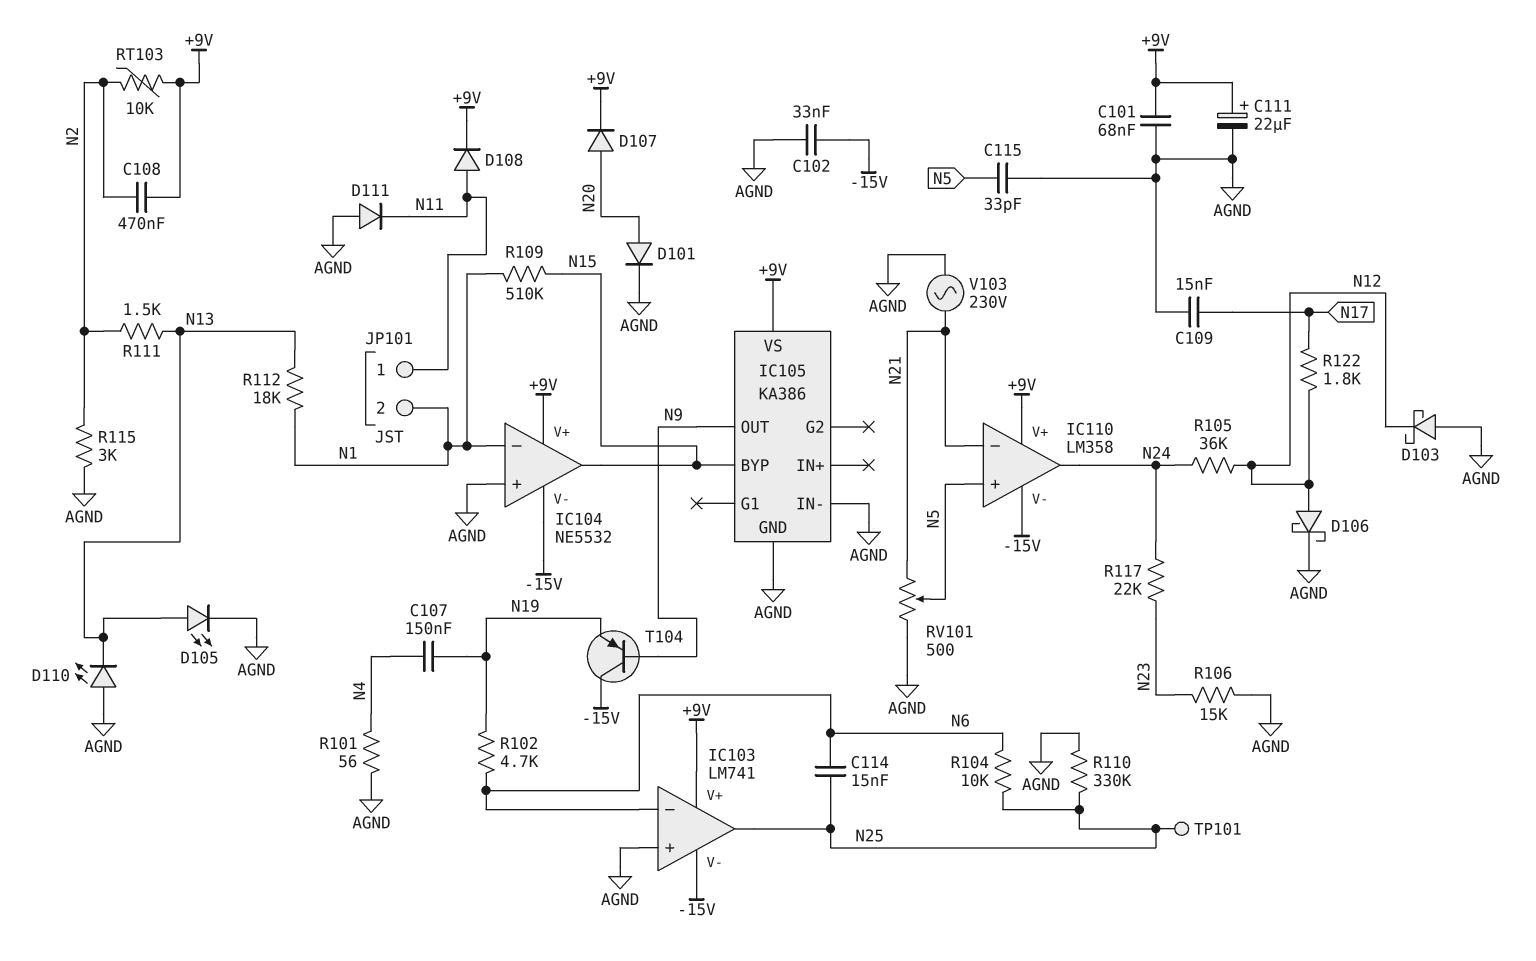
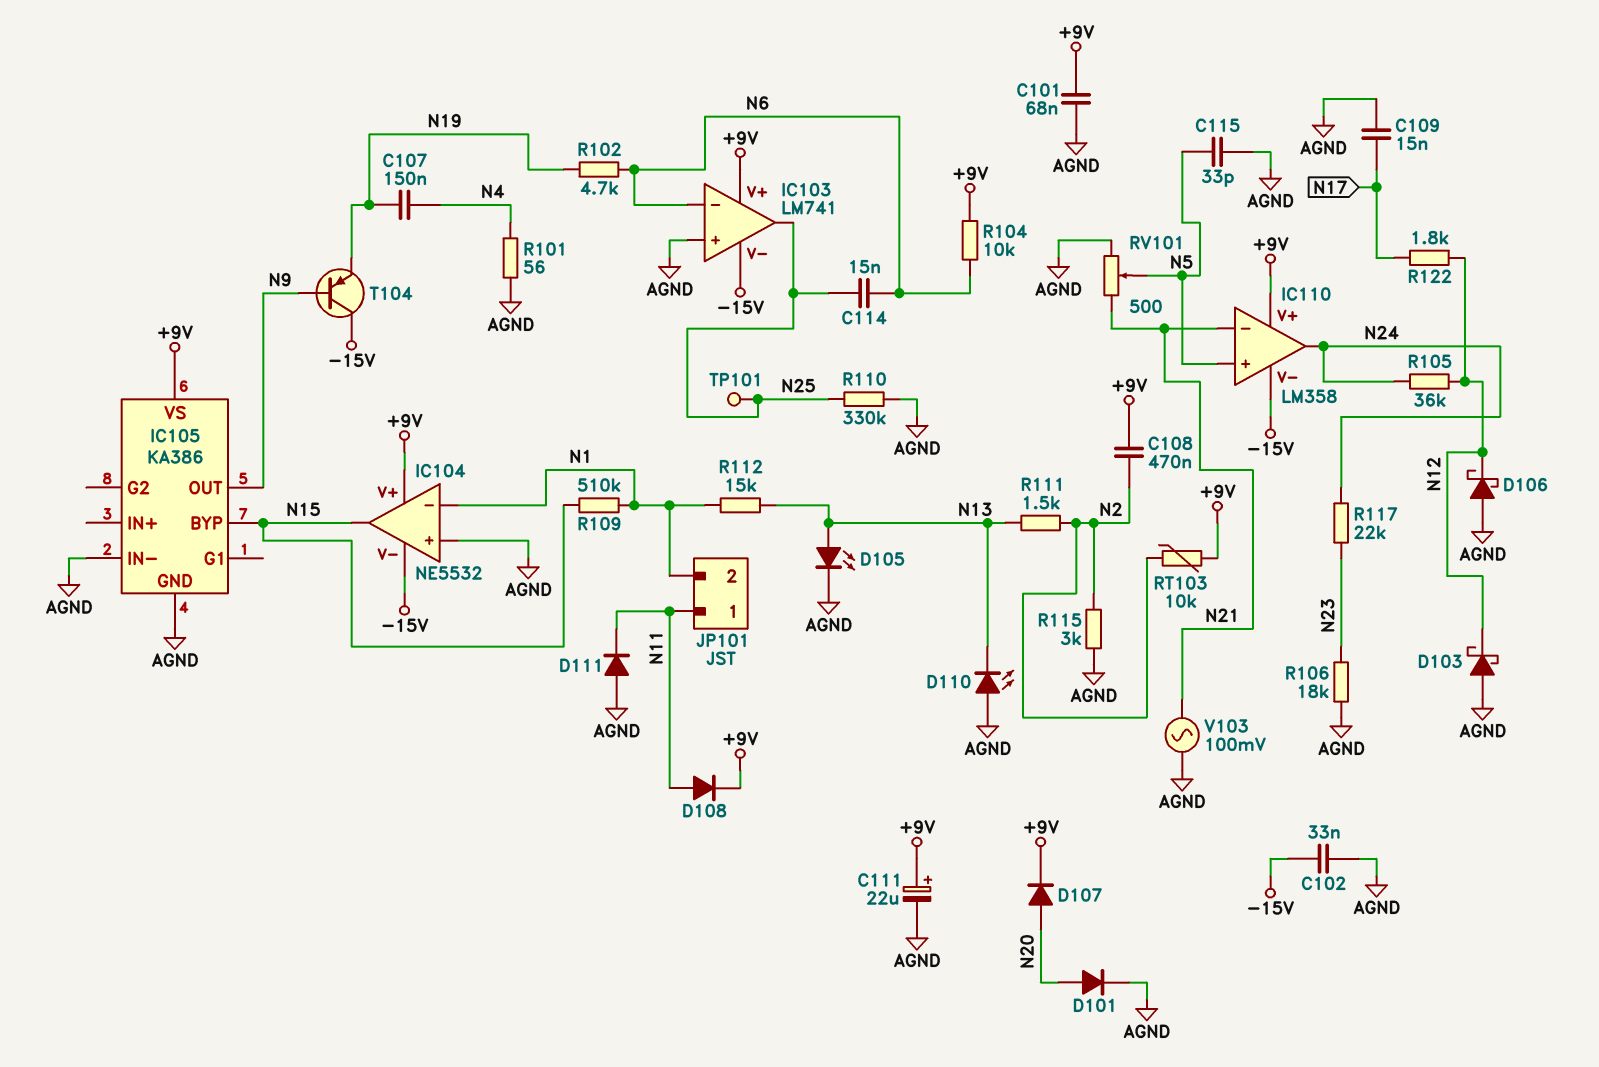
D106: schottky (A N12, K AGND) -> schottky (A AGND, K N12)
R104: 10k (N6, N25) -> 10k (+9V, N6)
R106: 15k (AGND, N23) -> 18k (AGND, N23)
R112: 18k (N1, N13) -> 15k (N1, N13)
V103: AC 230V (AGND, N21) -> AC 100mV (AGND, N21)

